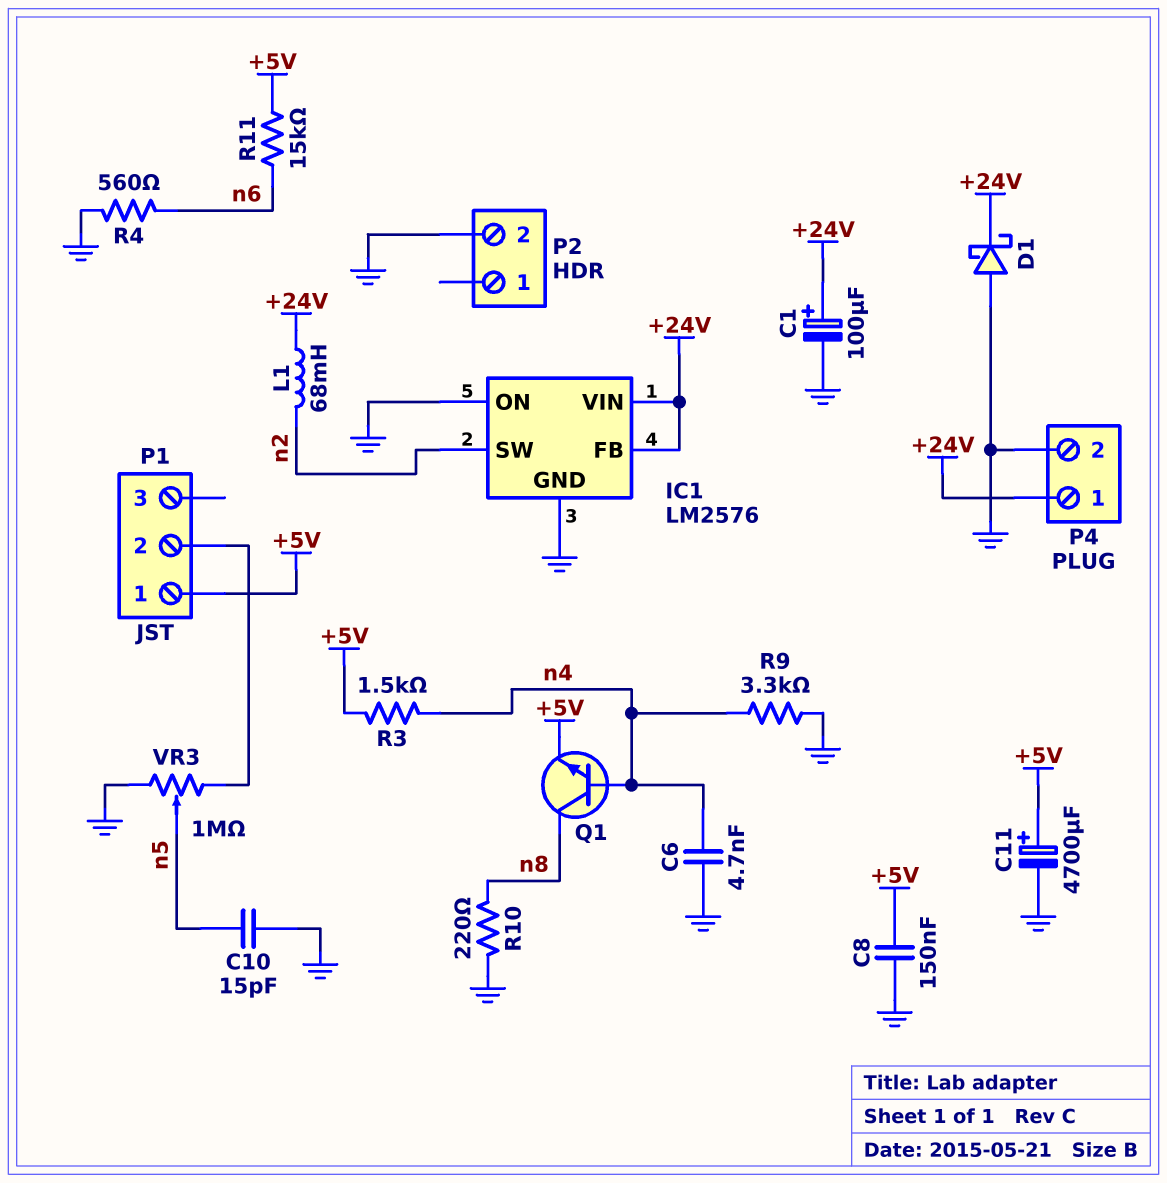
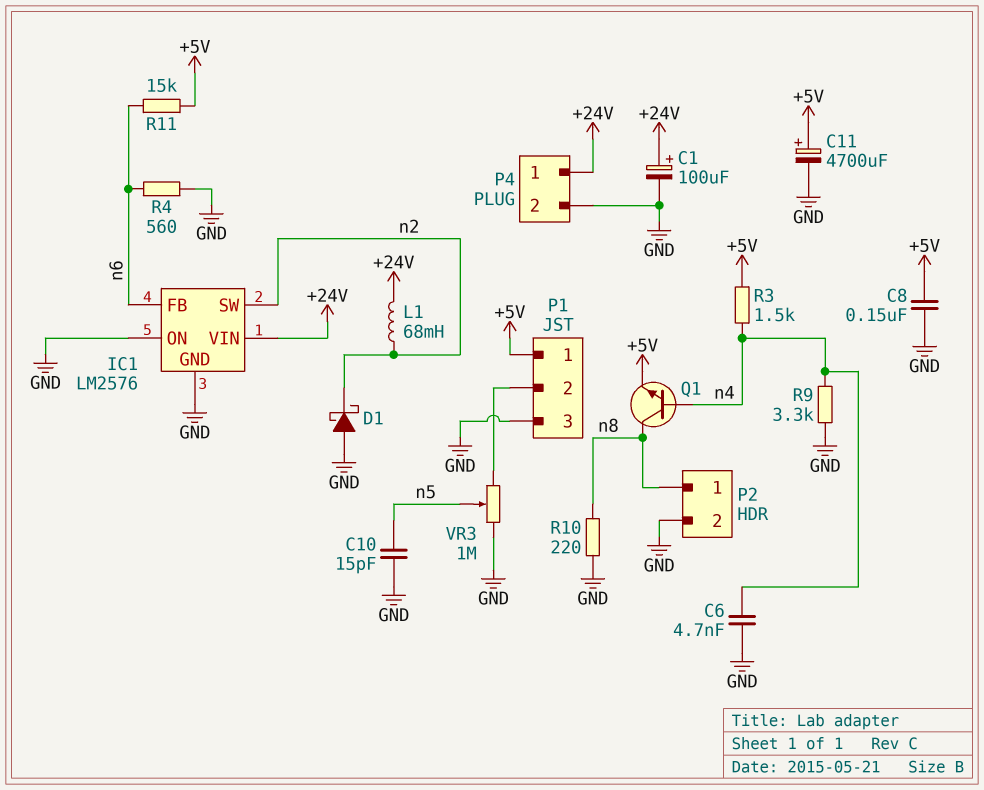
D1: schottky (A GND, K +24V) -> schottky (A GND, K n2)
IC1 pin FB: +24V -> n6
P1 pin 3: none -> GND
P2 pin 1: none -> n8

